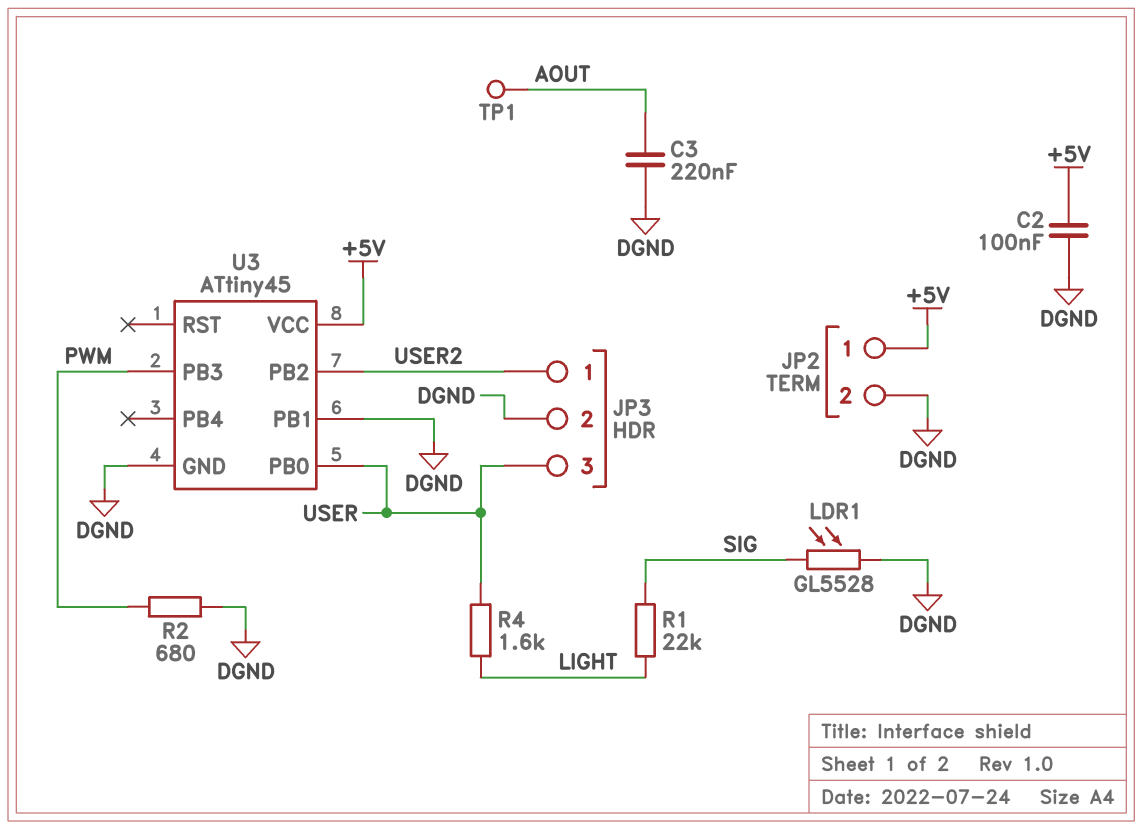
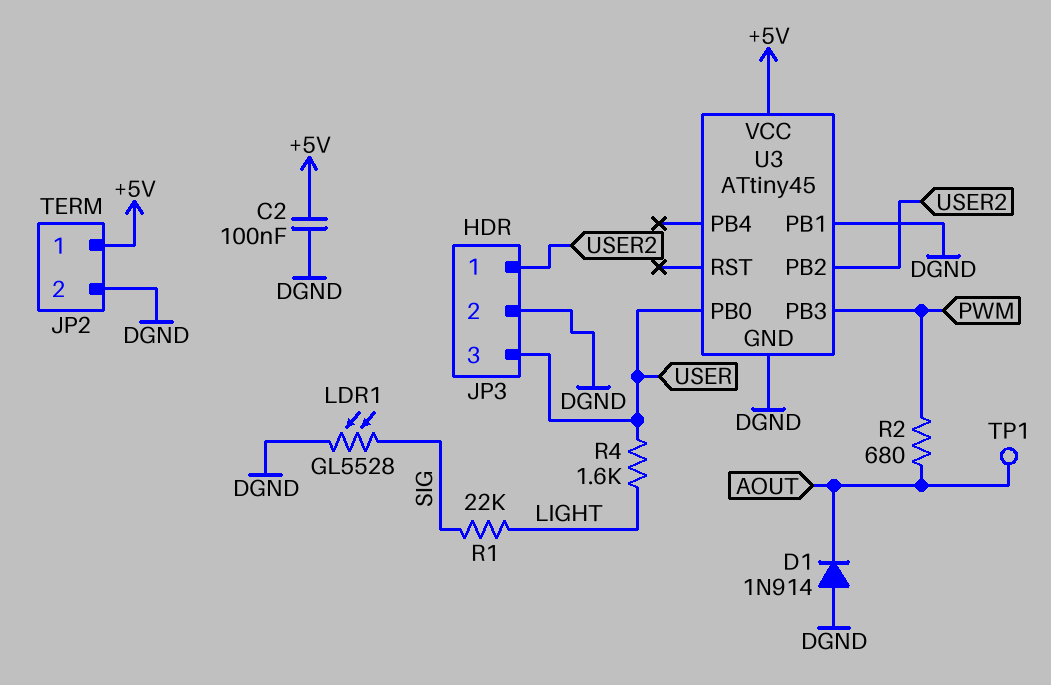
C3: 220nF (AOUT, DGND) -> none
D1: none -> diode 1N914 (A DGND, K AOUT)
R2: 680 (DGND, PWM) -> 680 (AOUT, PWM)

